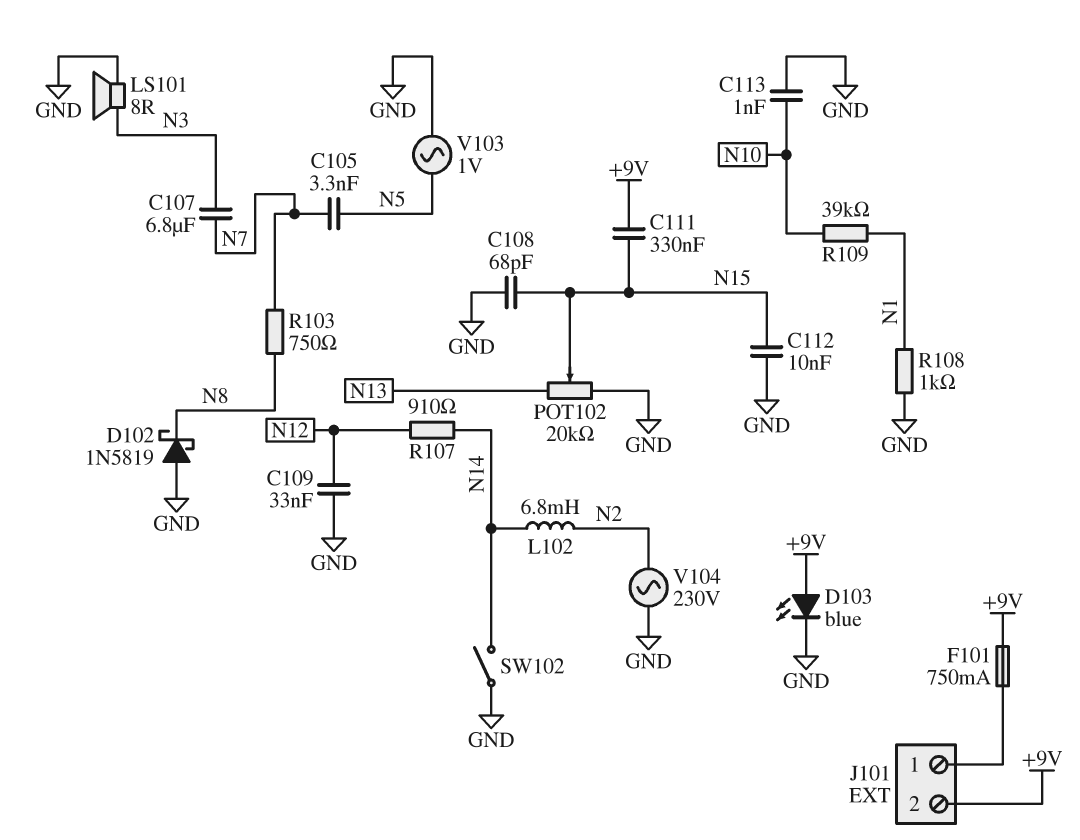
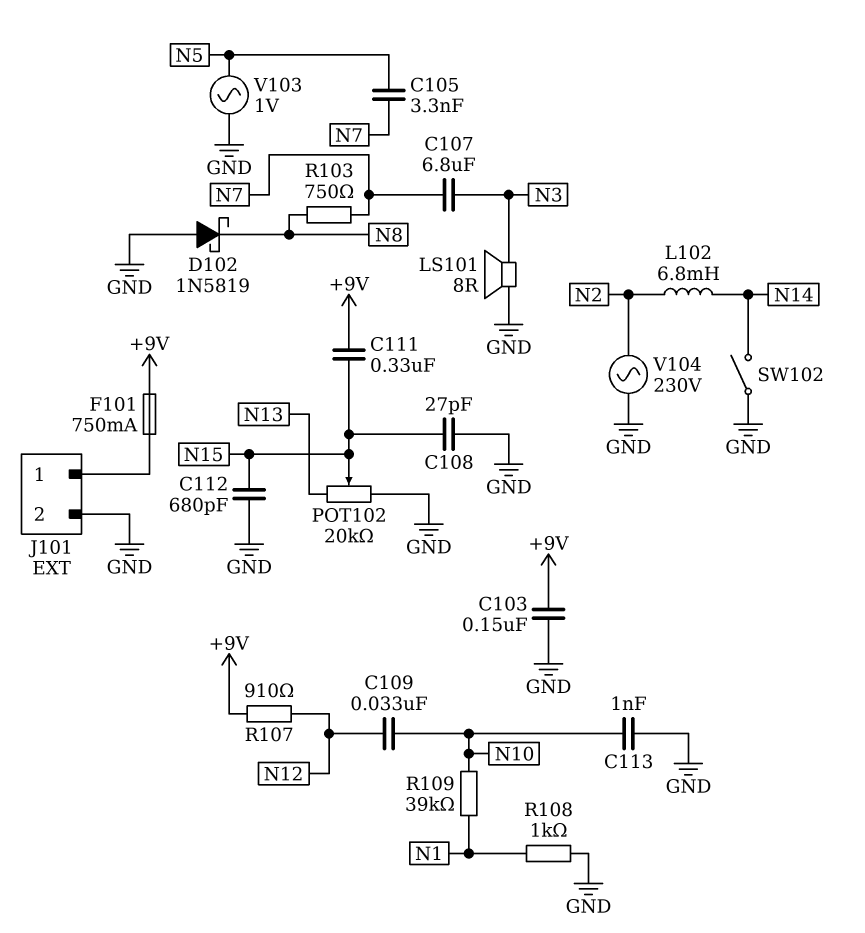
C103: none -> 150nF (+9V, GND)
C108: 68pF (GND, N15) -> 27pF (GND, N15)
C109: 33nF (GND, N12) -> 33nF (N10, N12)
C112: 10nF (GND, N15) -> 680pF (GND, N15)
D103: LED blue (A +9V, K GND) -> none
J101 pin 2: +9V -> GND
R107: 910 (N12, N14) -> 910 (+9V, N12)

